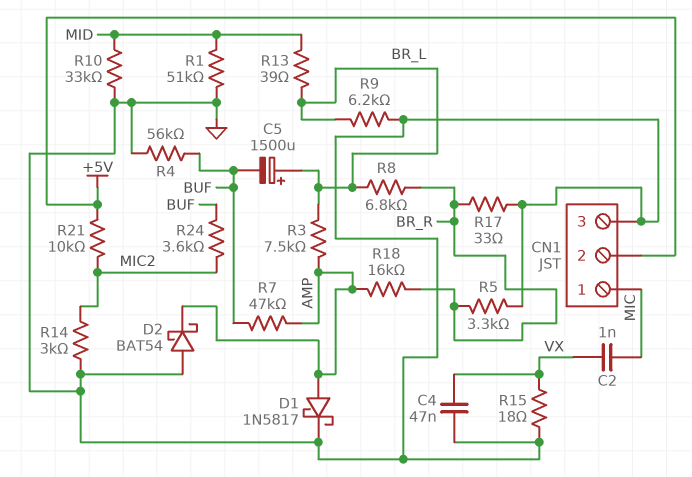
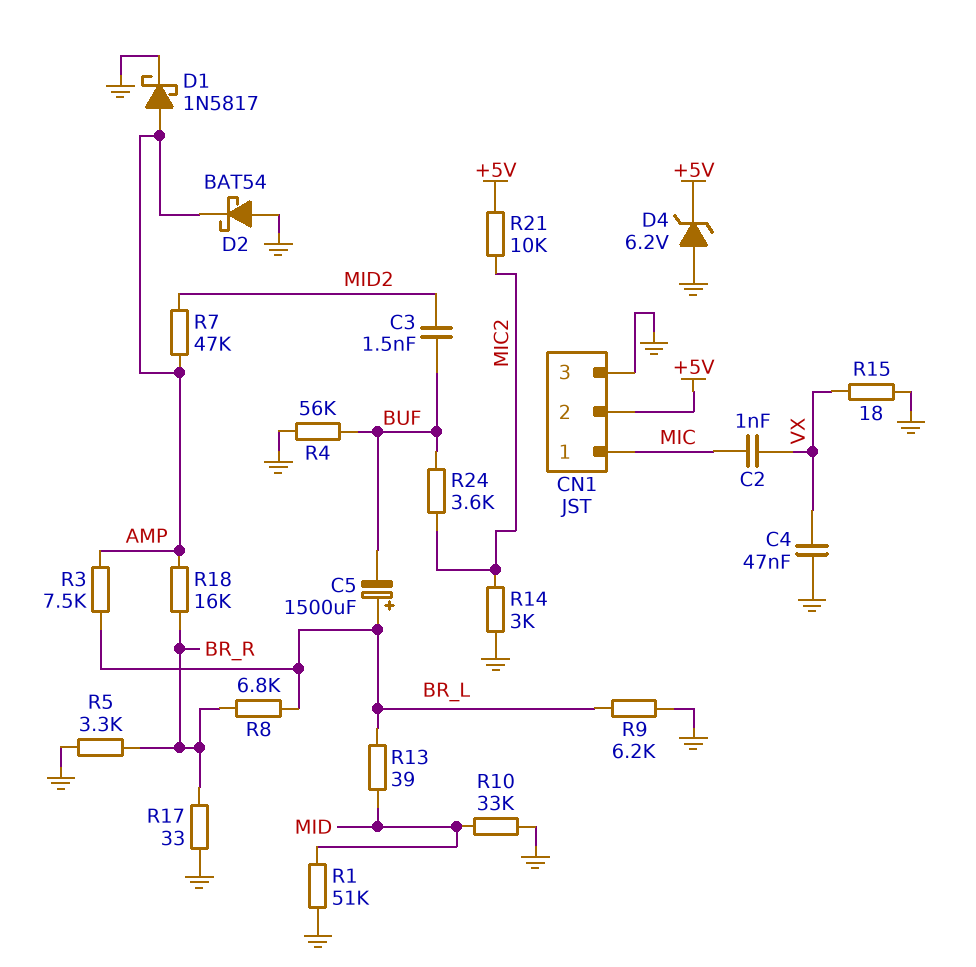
C3: none -> 1.5nF (BUF, MID2)
D4: none -> zener 6.2V (A GND, K +5V)
R7: 47k (AMP, BUF) -> 47k (AMP, MID2)

